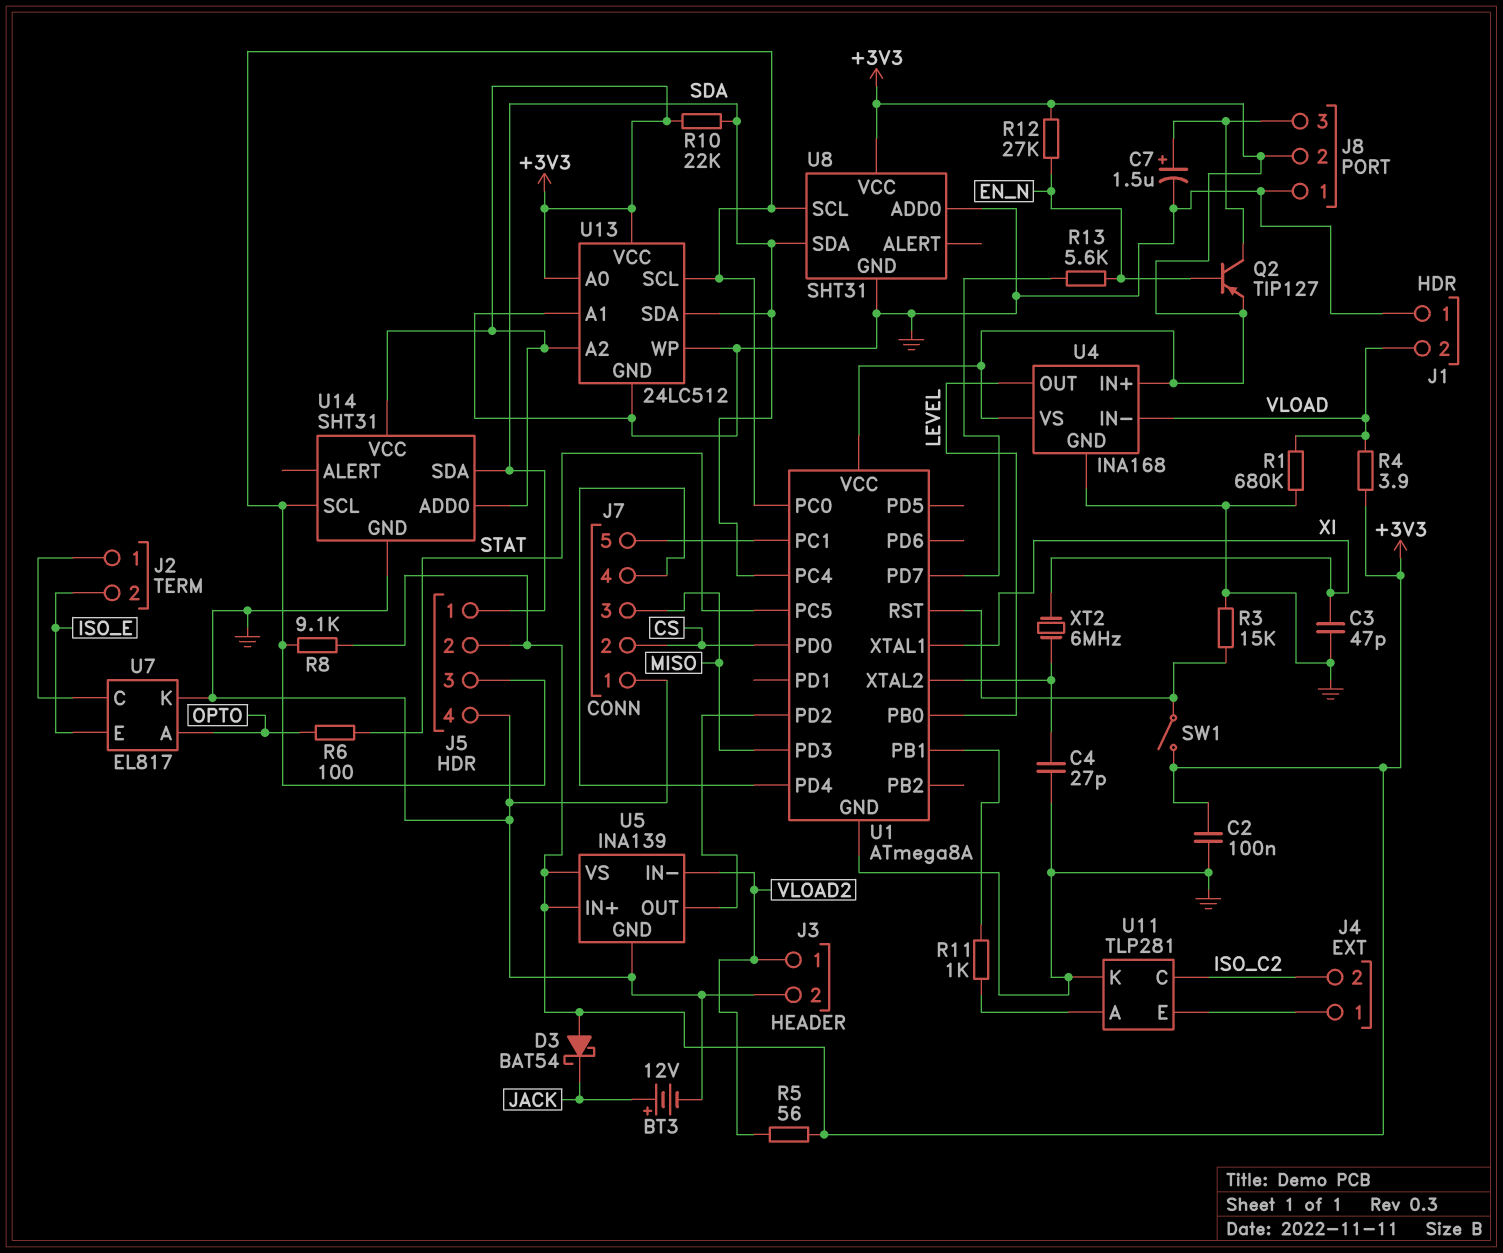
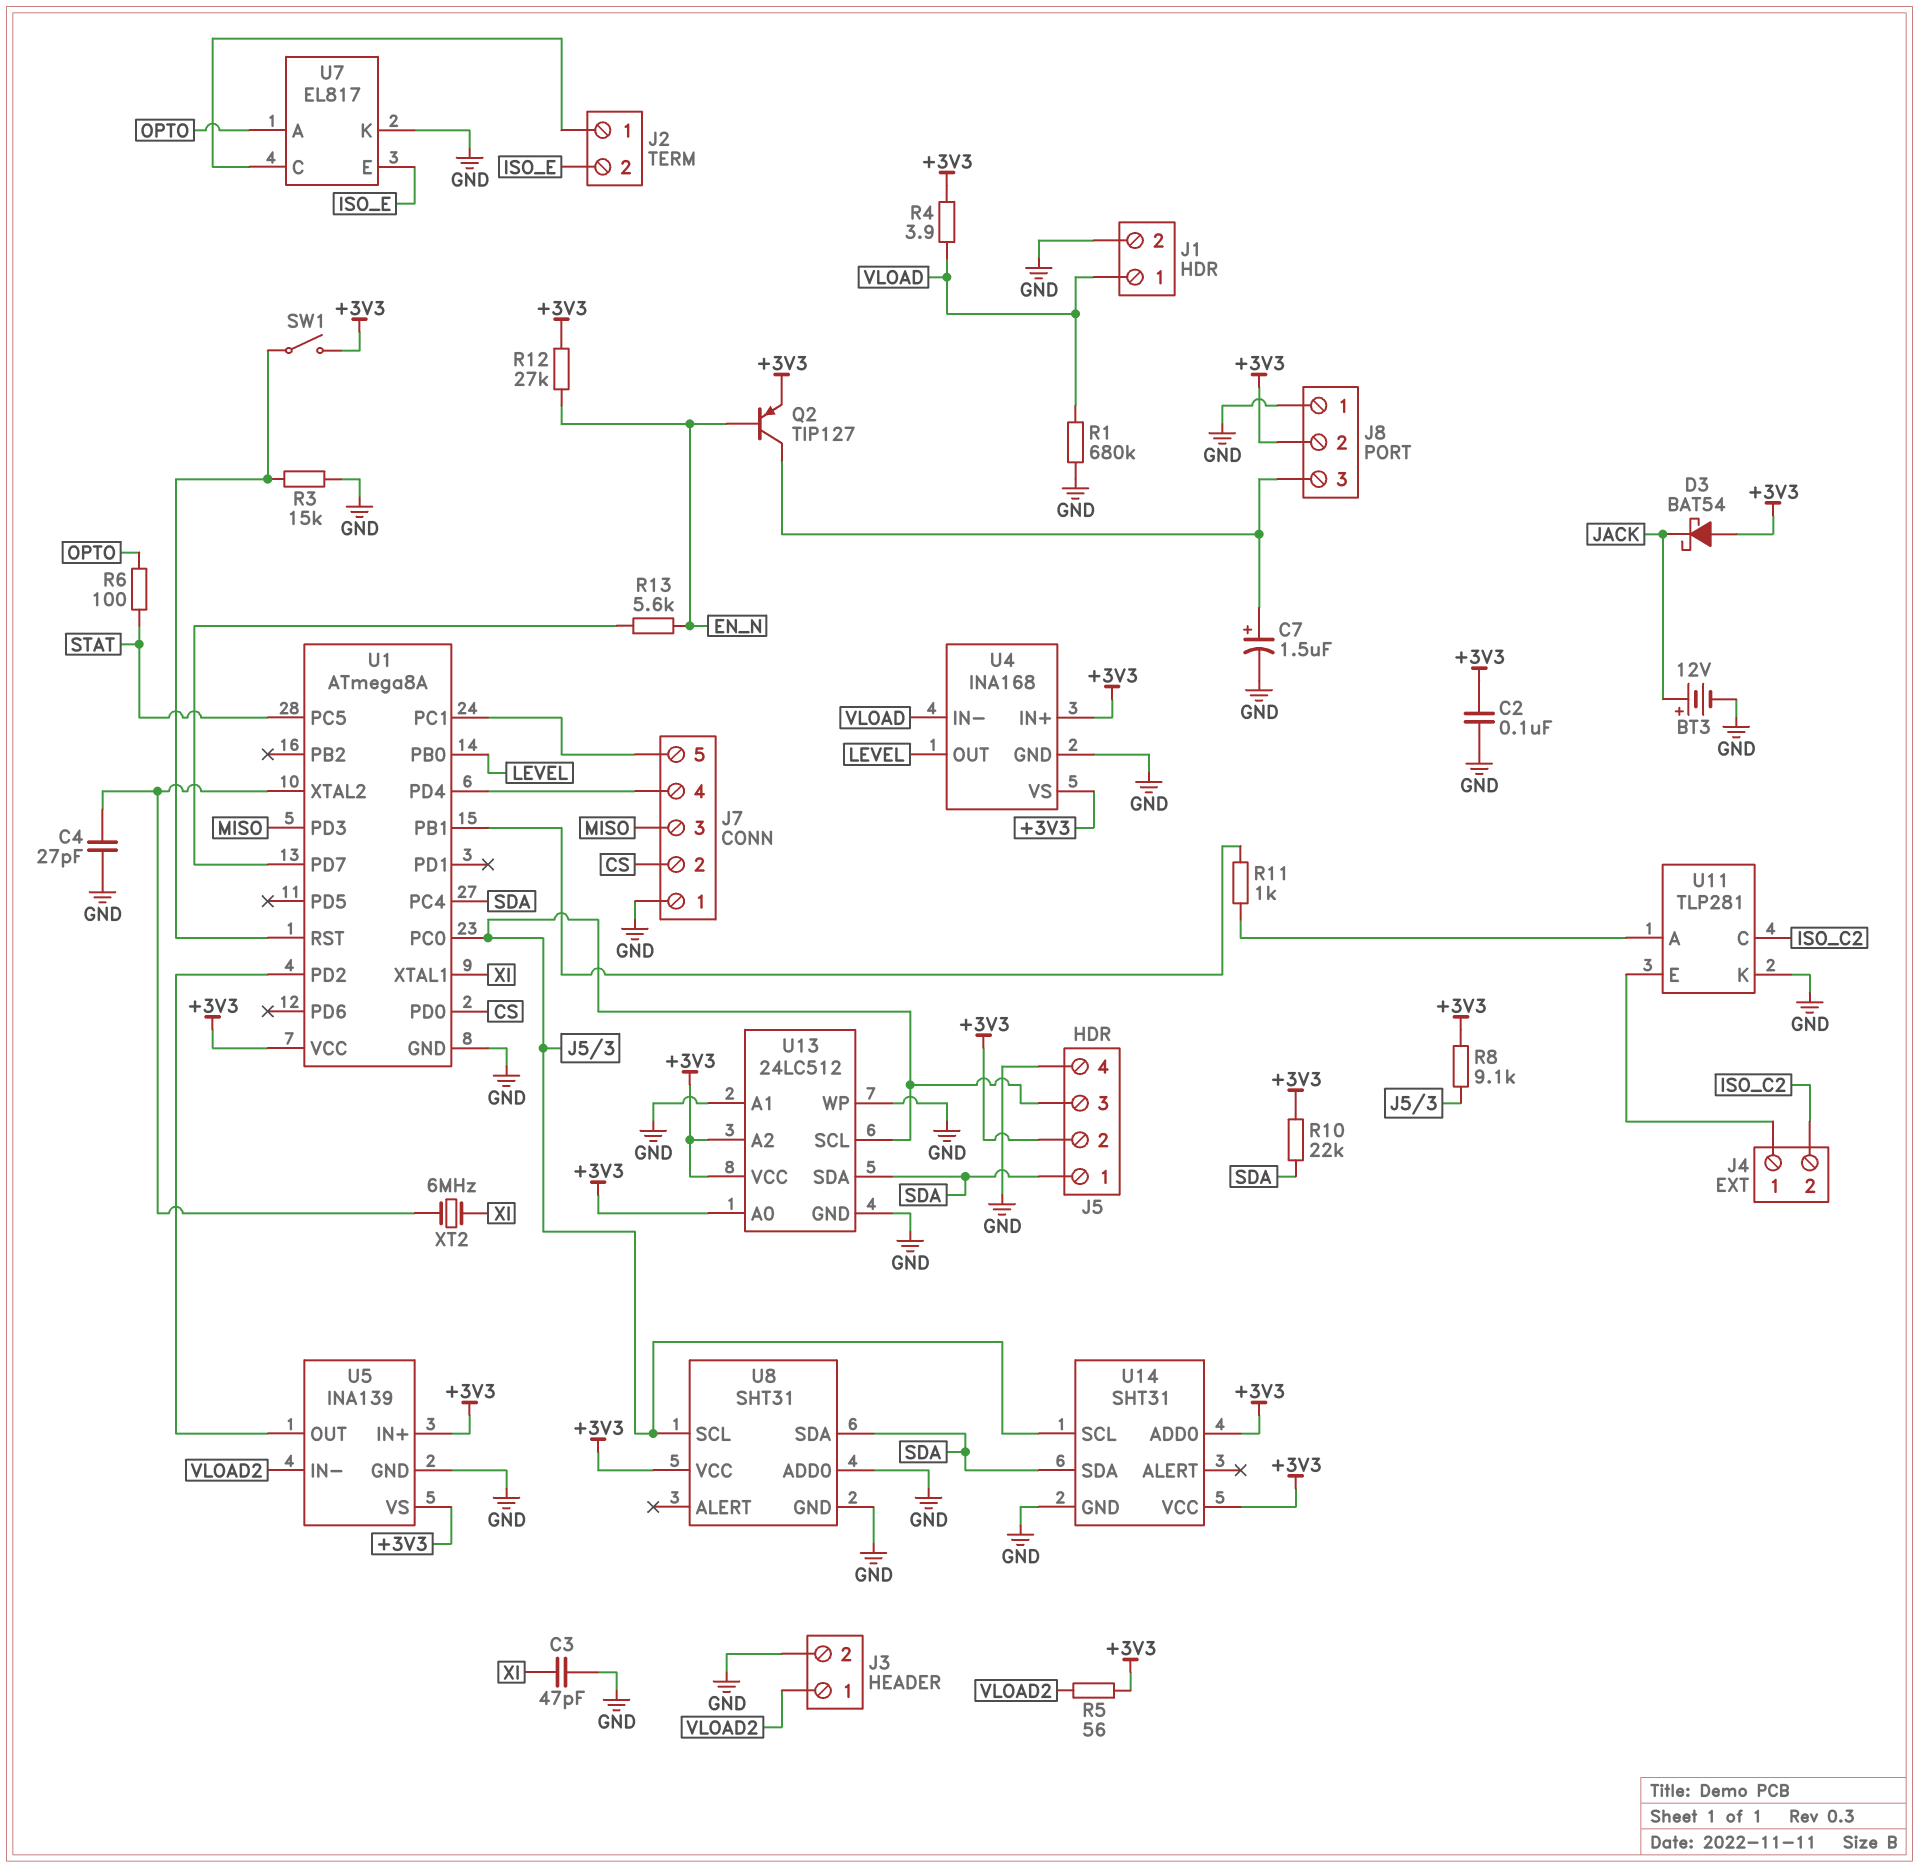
J1 pin 1: GND -> VLOAD
J1 pin 2: VLOAD -> GND

